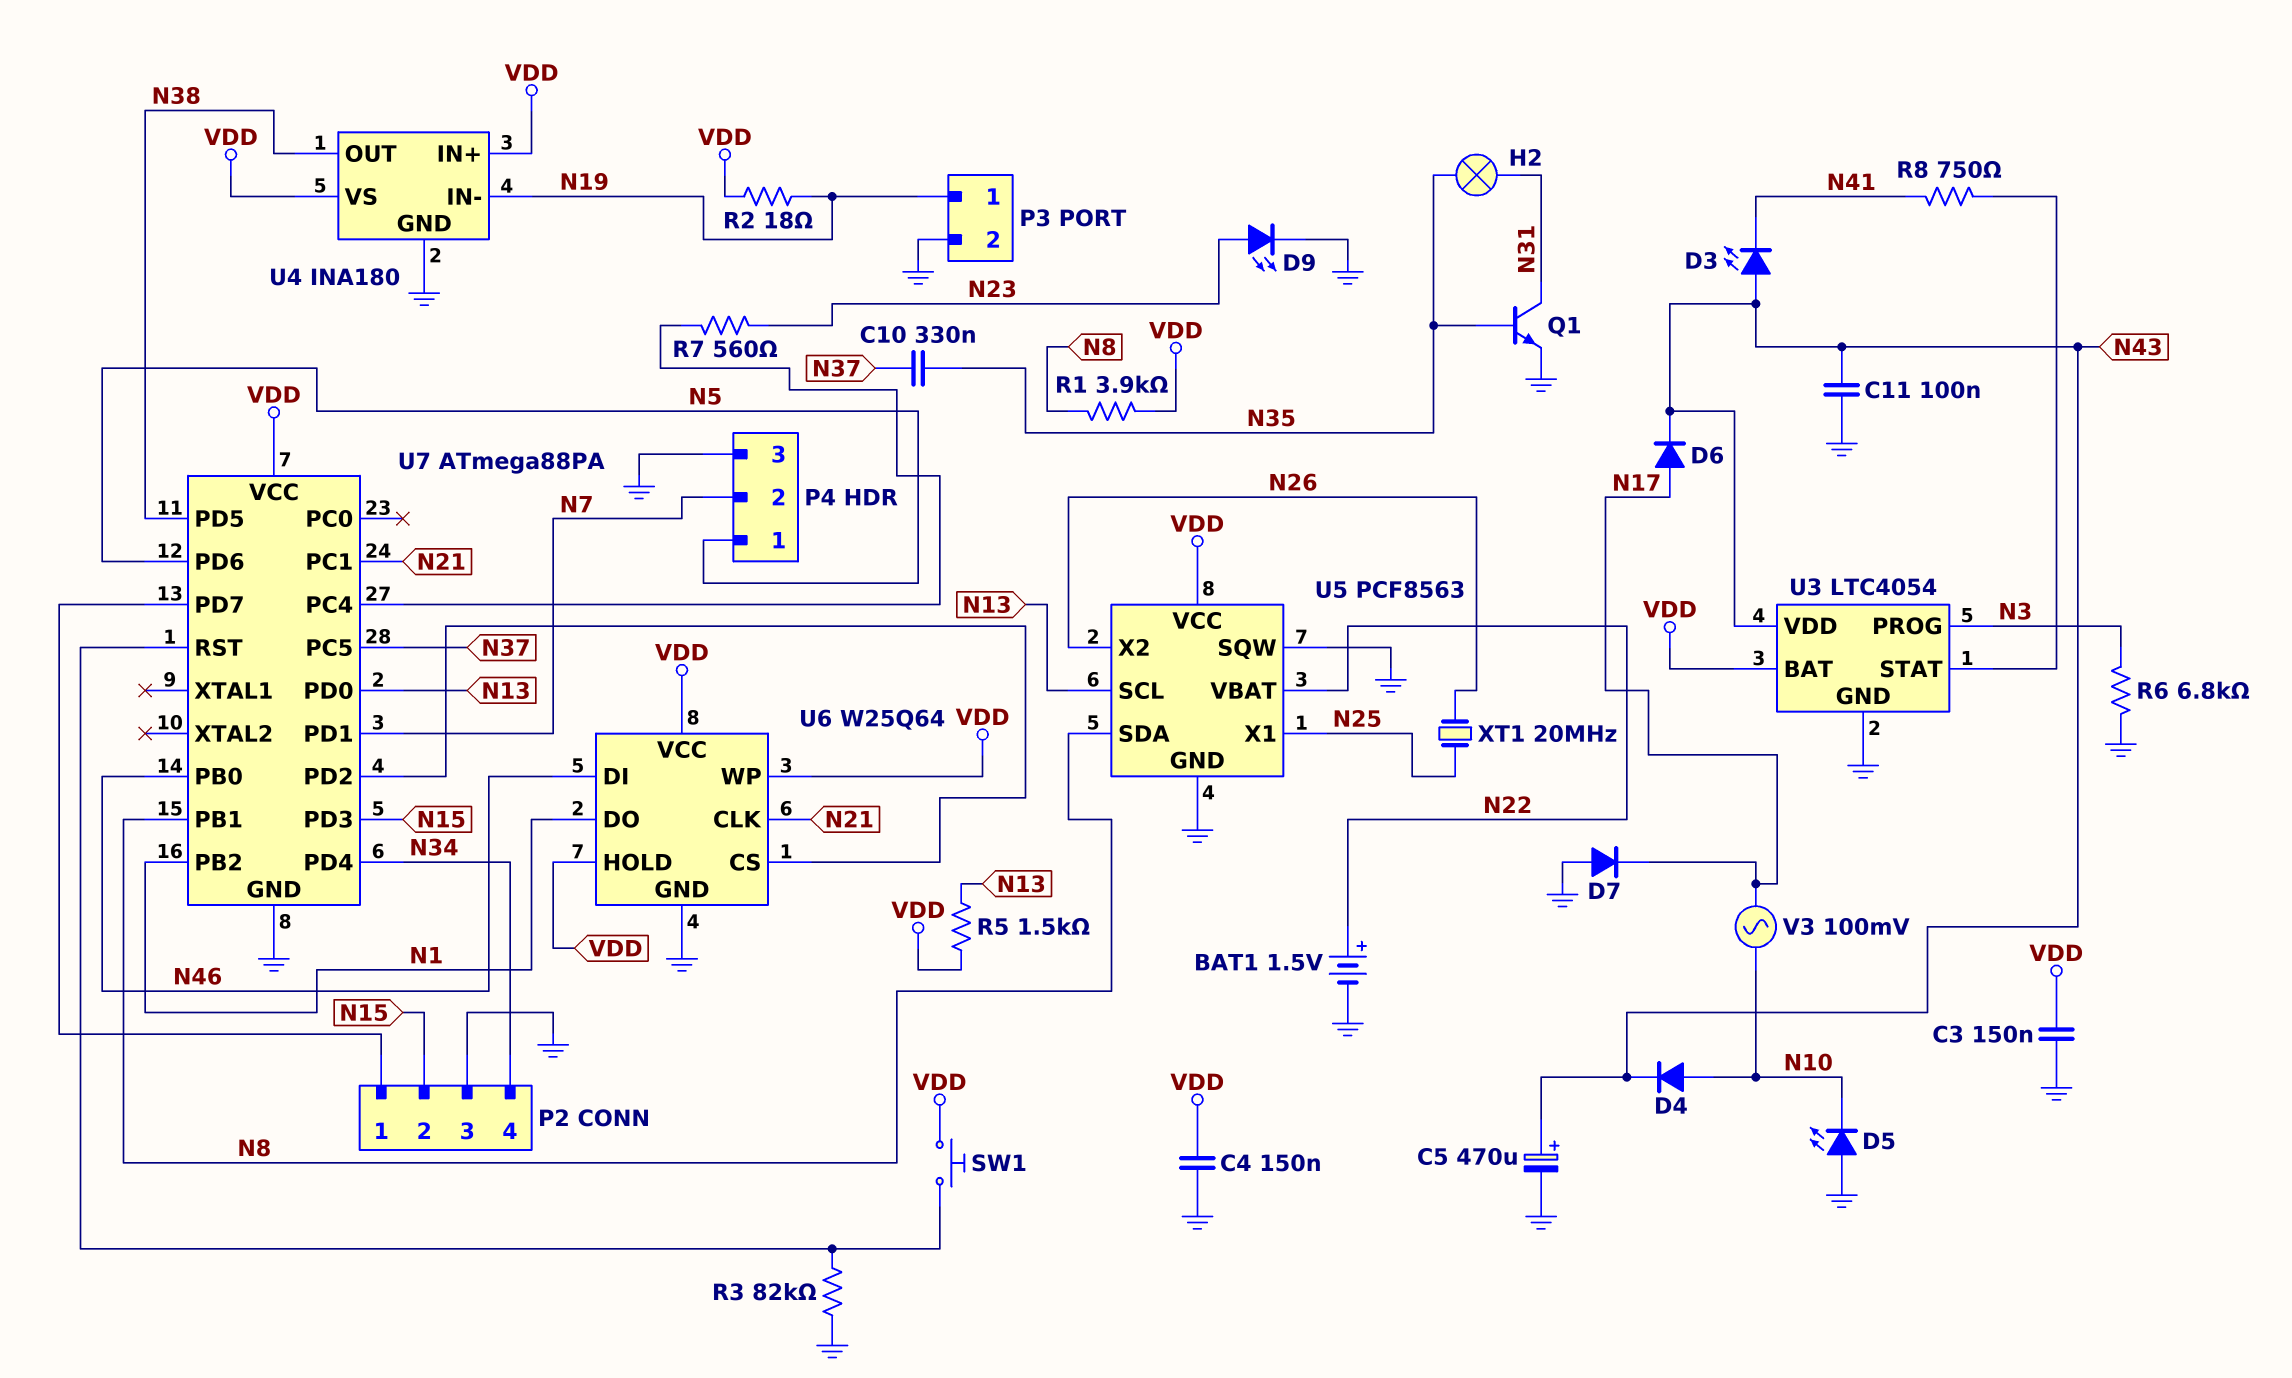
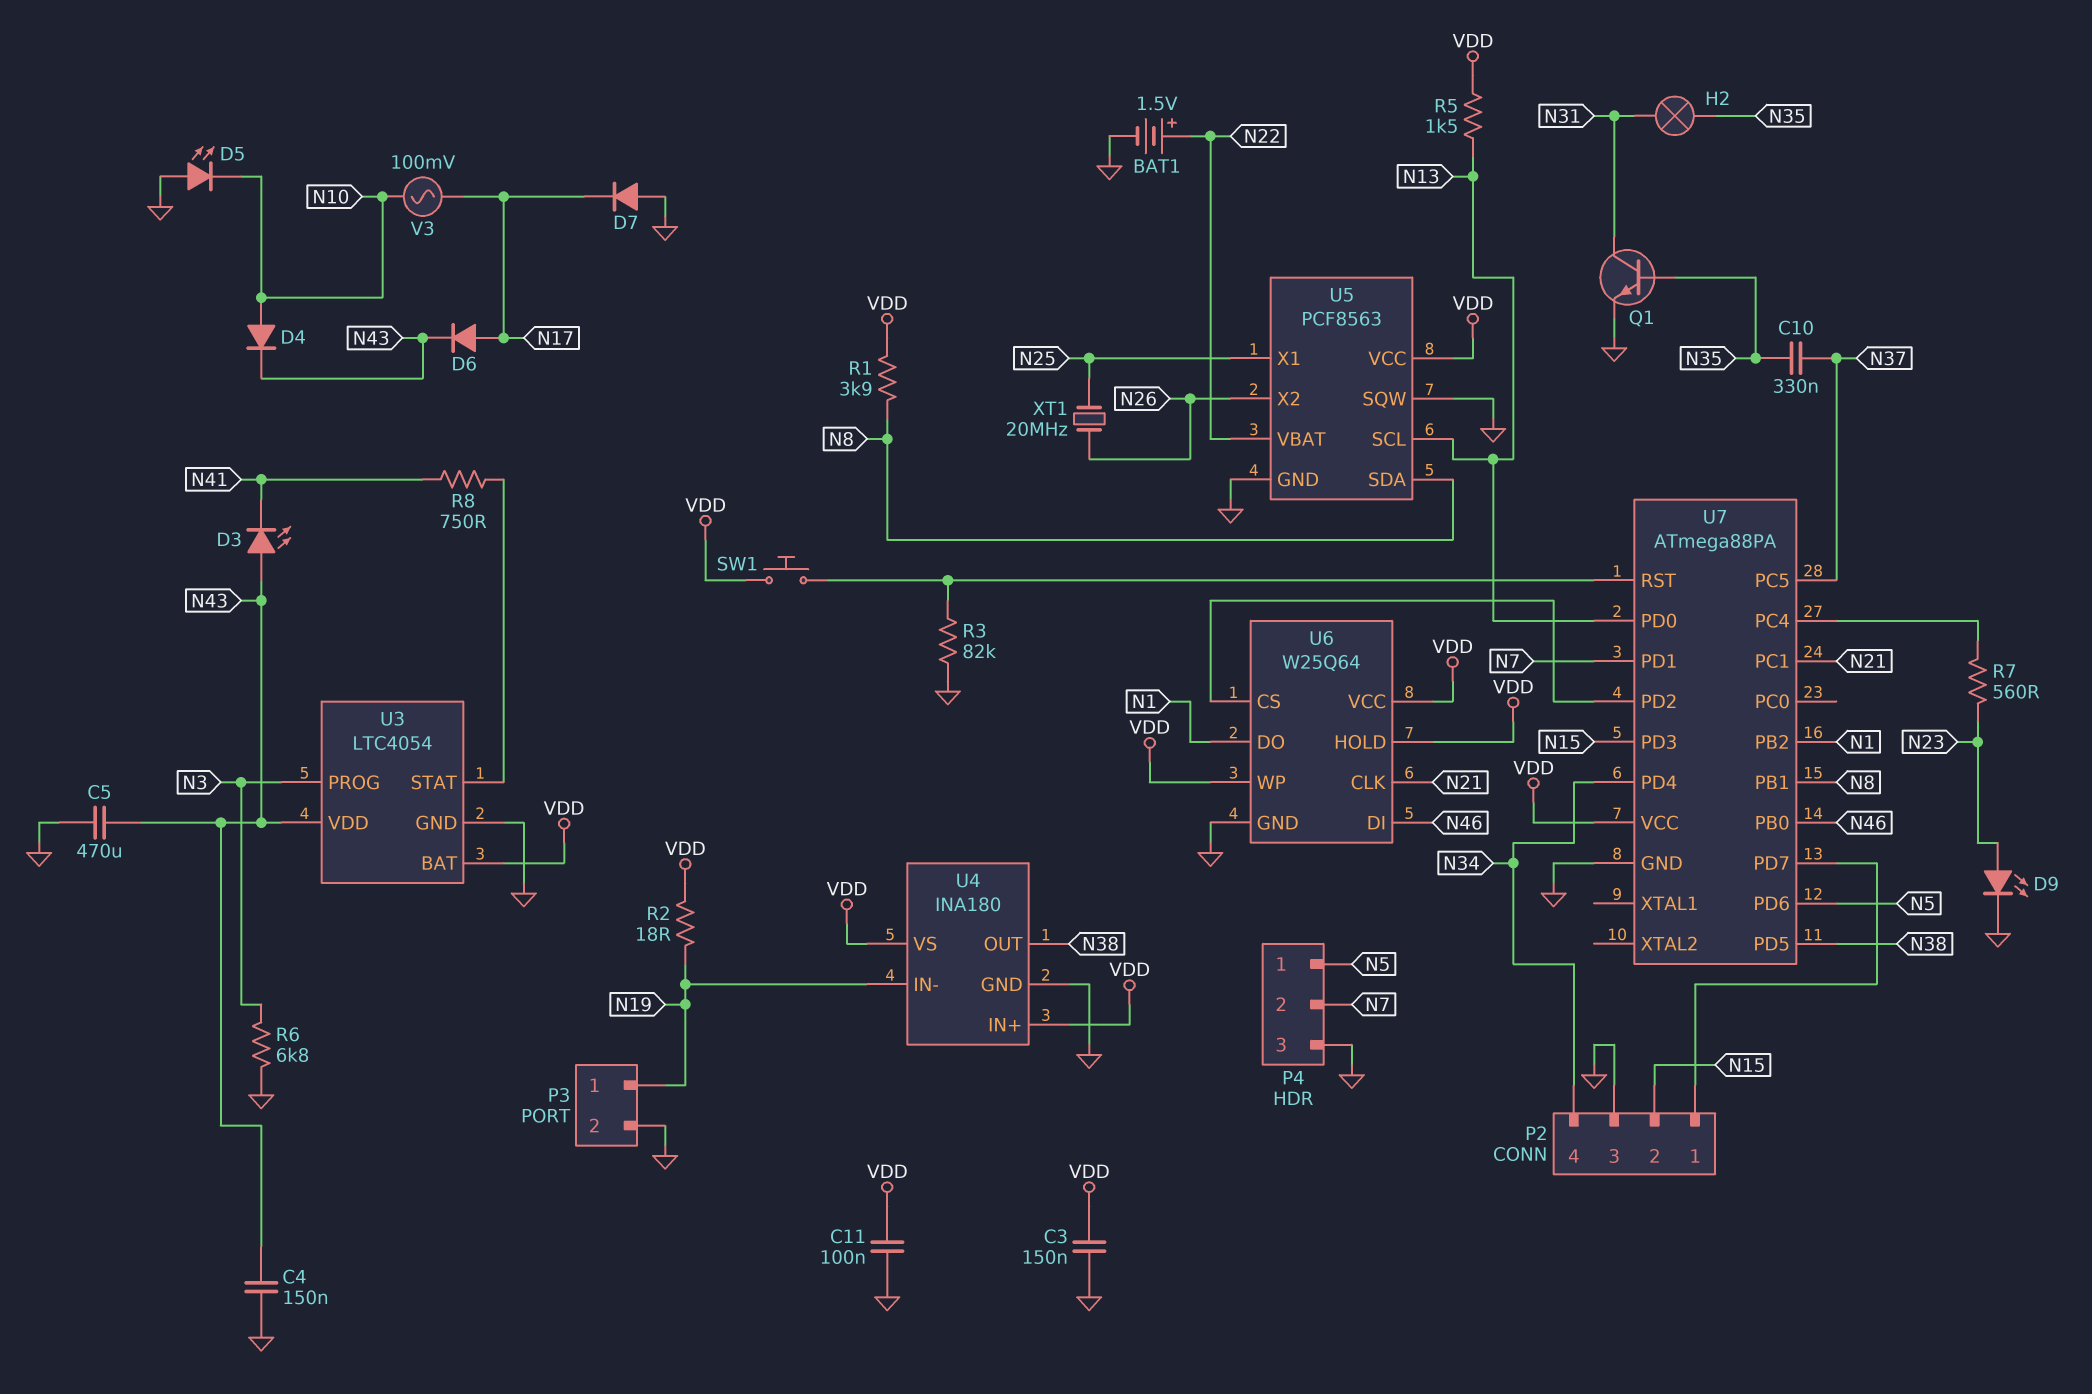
C4: 150nF (GND, VDD) -> 150nF (GND, N43)
C5: 470uF (plus N43, minus GND) -> 470uF (GND, N43)
C11: 100nF (GND, N43) -> 100nF (GND, VDD)

